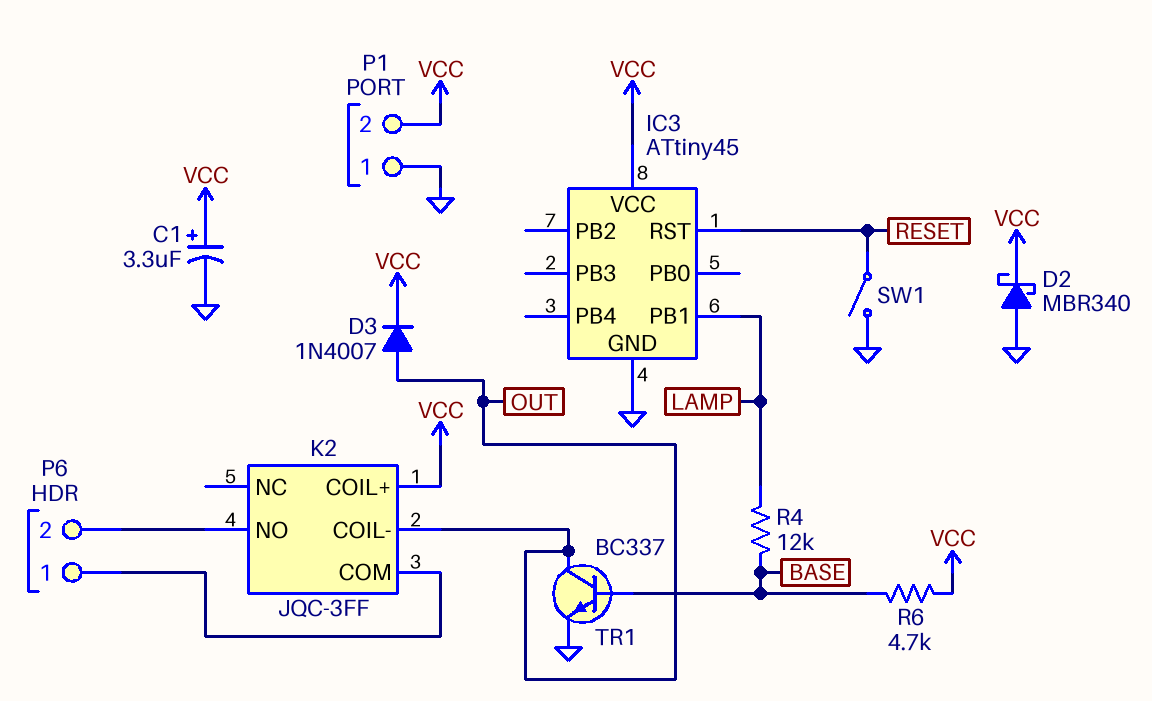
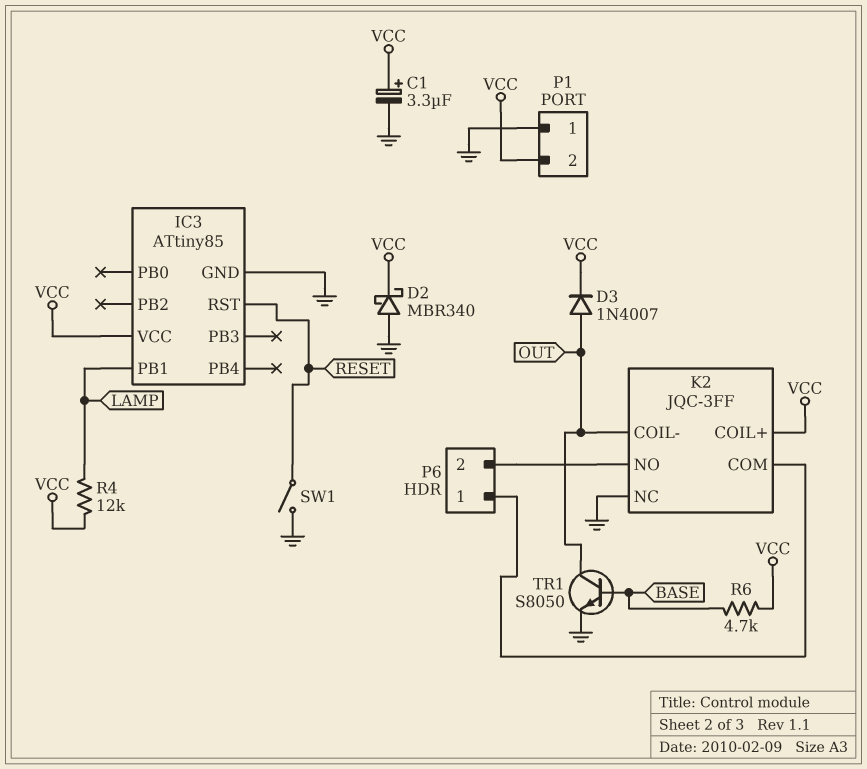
IC3: ATtiny45 -> ATtiny85
K2 pin NC: none -> GND
R4: 12k (BASE, LAMP) -> 12k (LAMP, VCC)
TR1: NPN BC337 (B BASE, C OUT, E GND) -> NPN S8050 (B BASE, C OUT, E GND)

